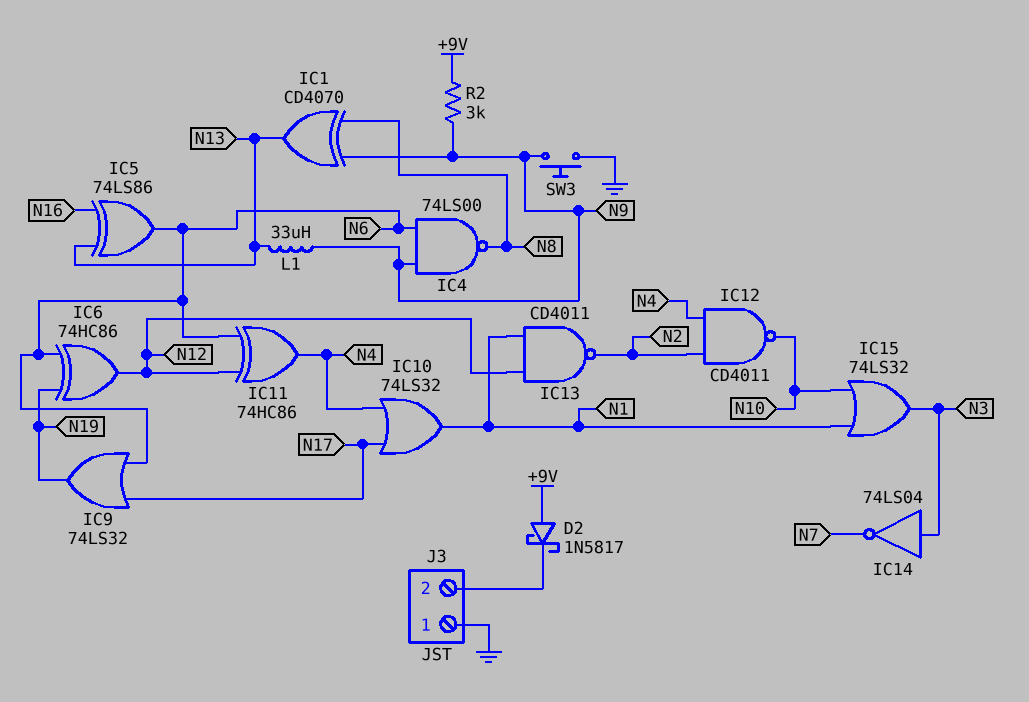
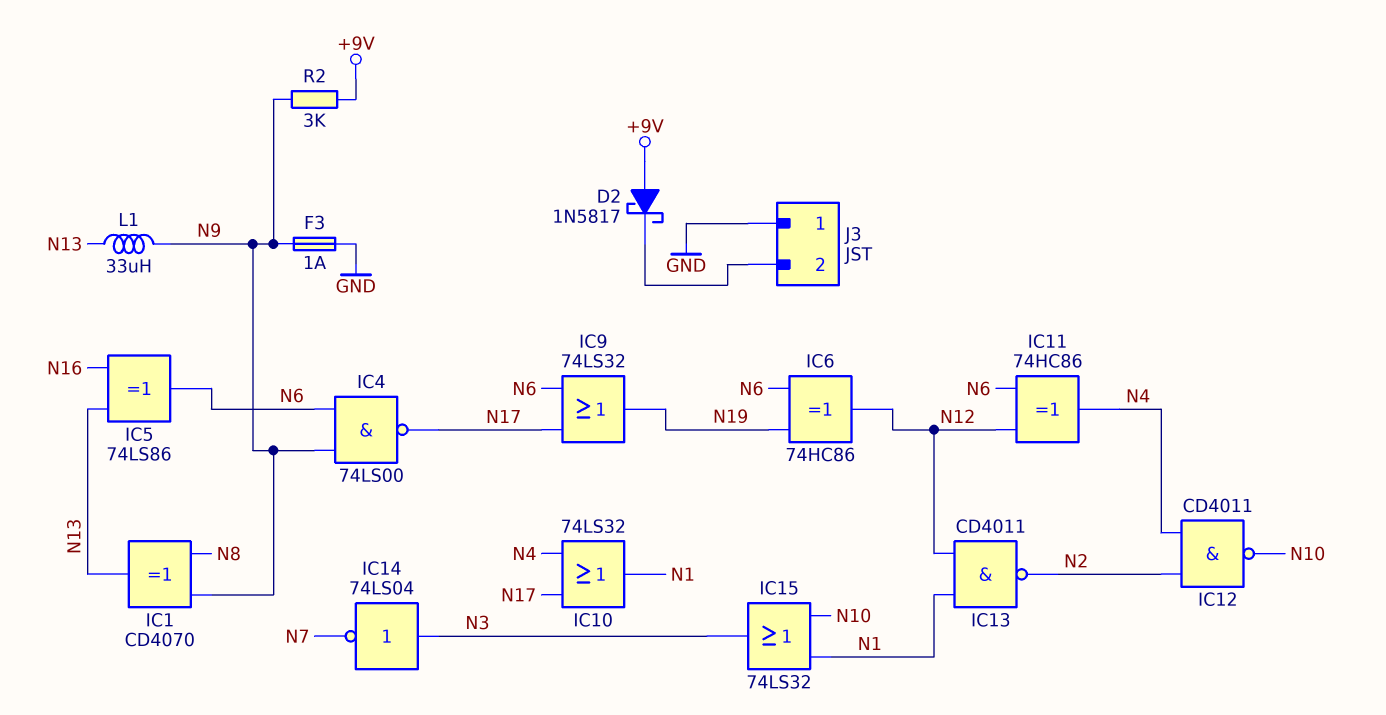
F3: none -> 1A (GND, N9)
IC4: NAND 74LS00 (in N6, in N9, out N8) -> NAND 74LS00 (in N6, in N9, out N17)
SW3: button (GND, N9) -> none

